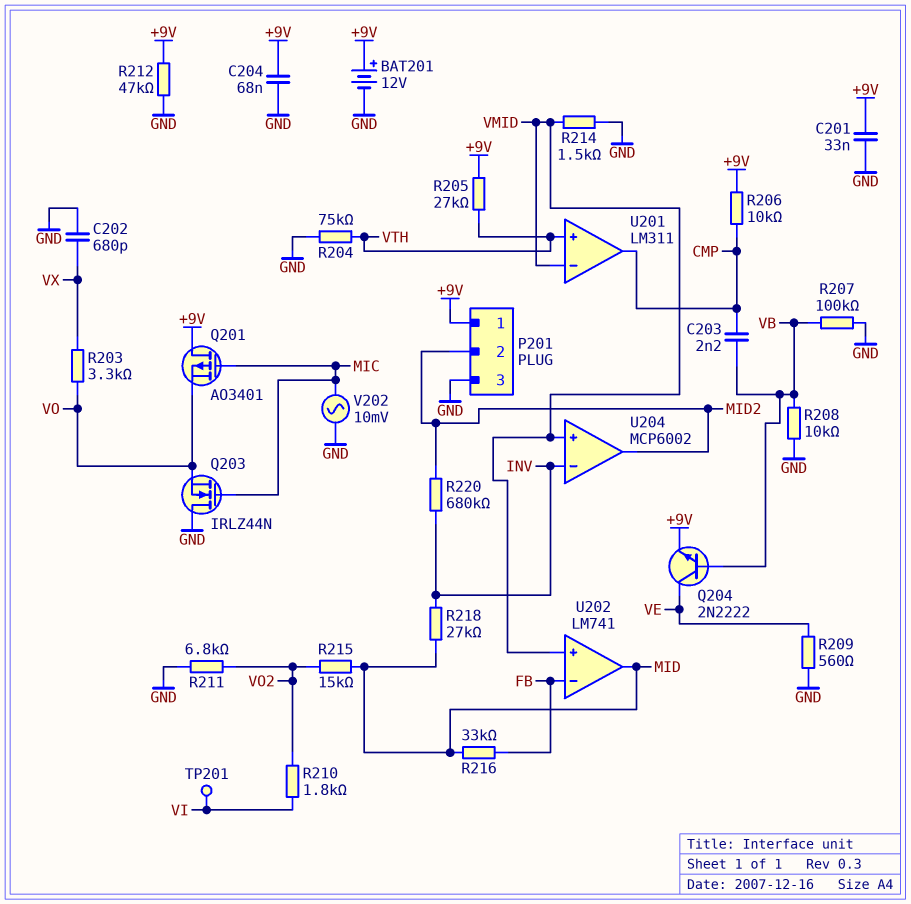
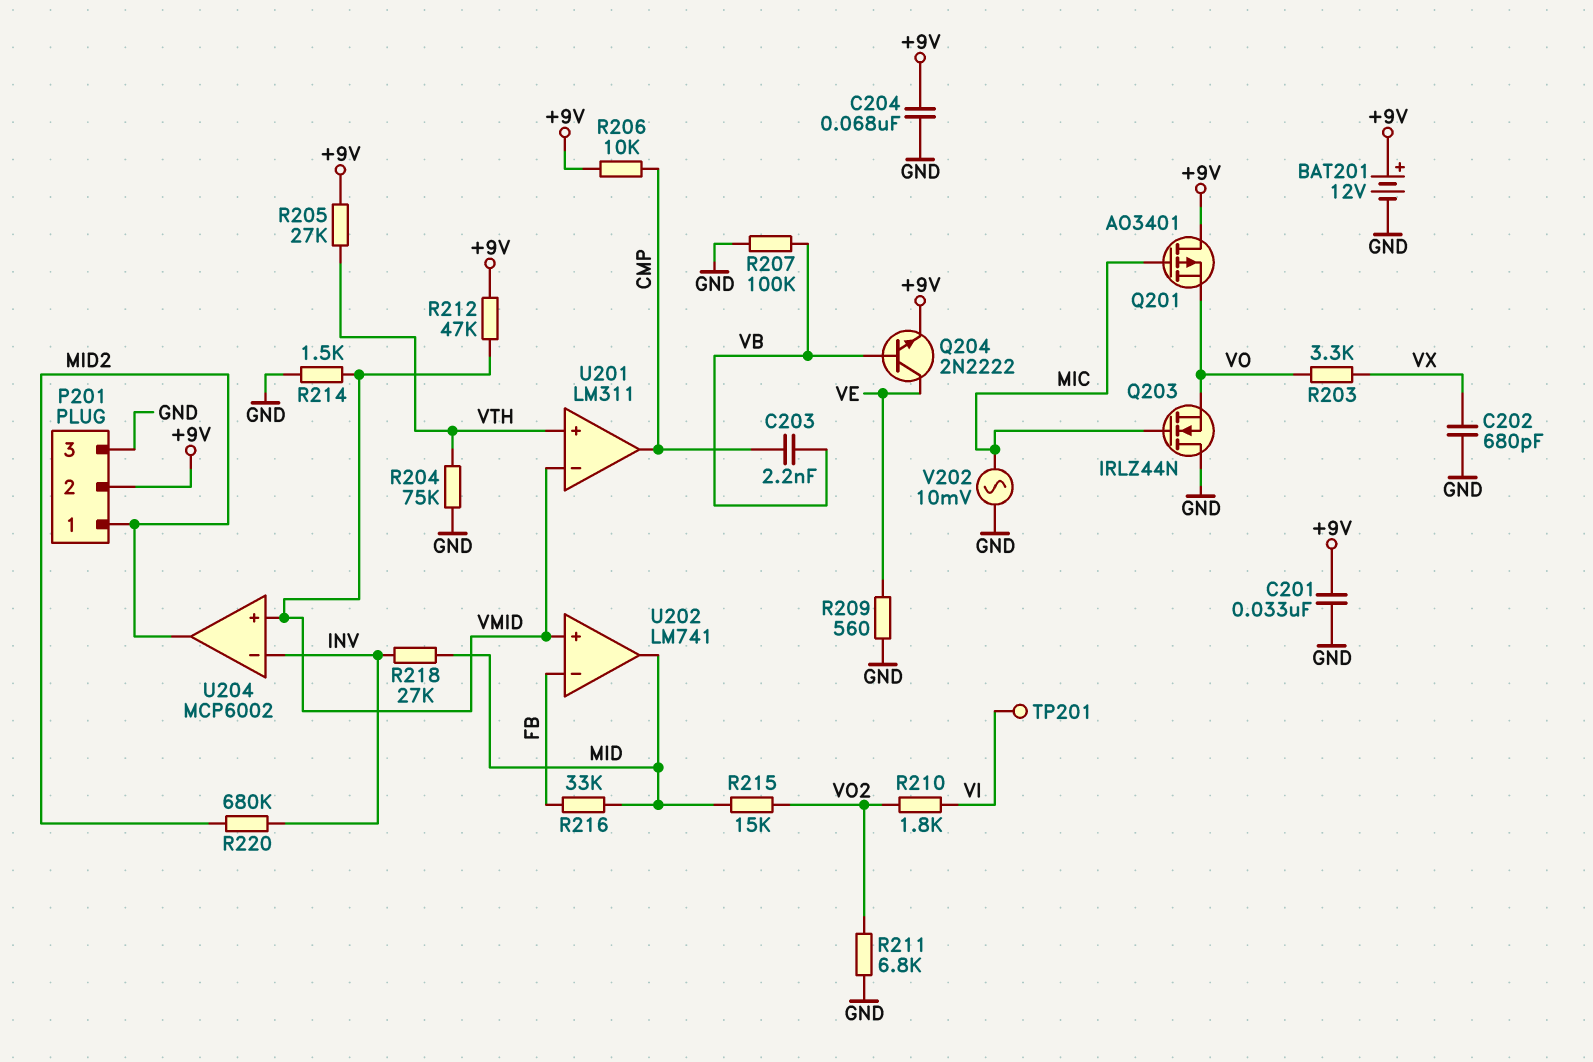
P201 pin 1: +9V -> MID2
P201 pin 2: MID2 -> +9V
R208: 10k (GND, VB) -> none
R212: 47k (+9V, GND) -> 47k (+9V, VMID)

